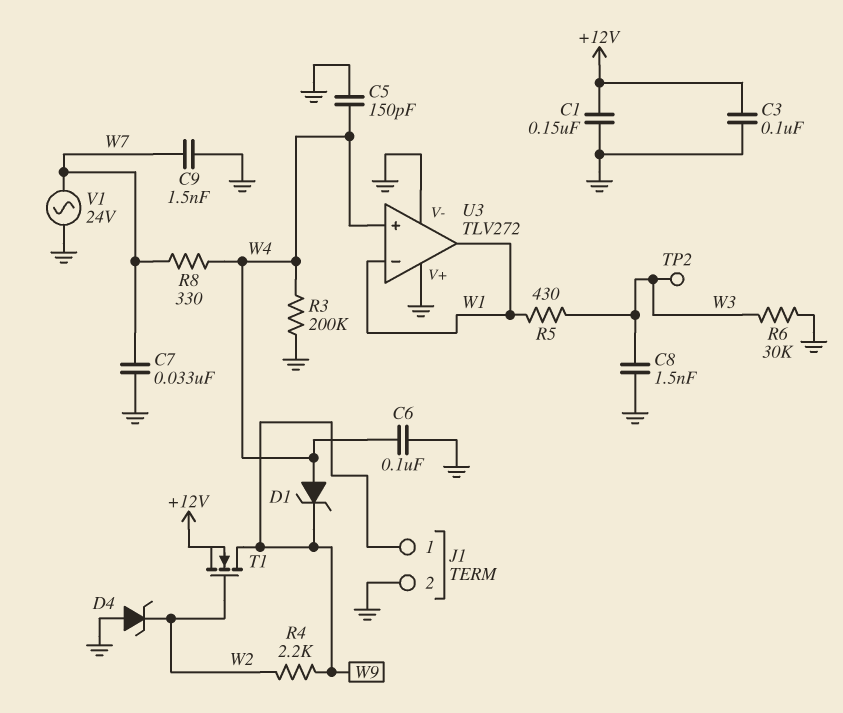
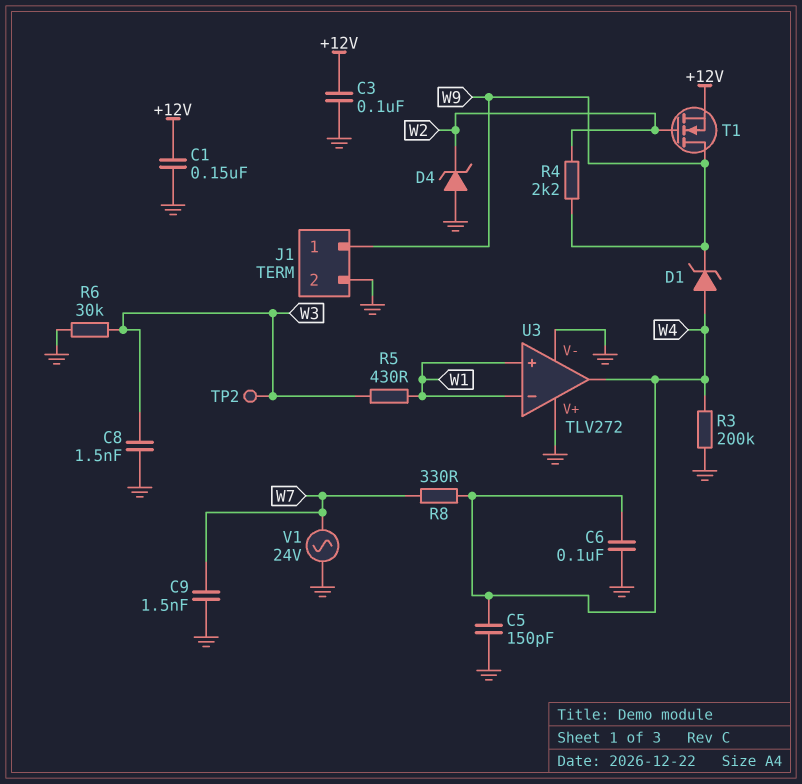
C7: 33nF (GND, W7) -> none
U3 pin in+: W4 -> W1
U3 pin out: W1 -> W4

